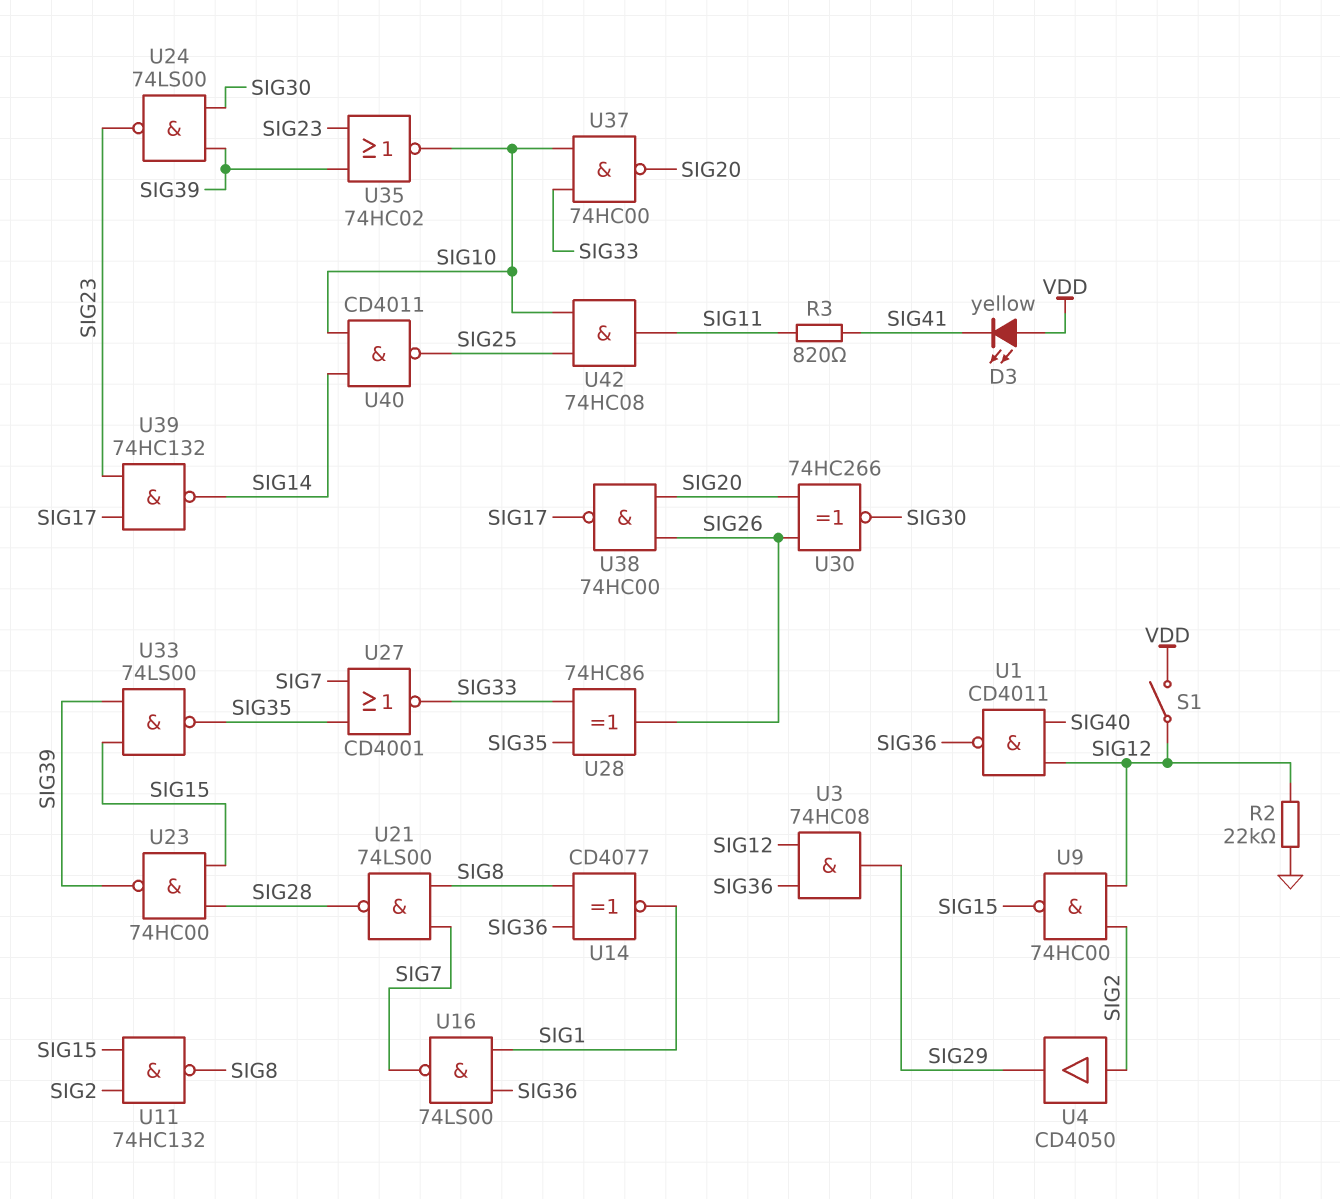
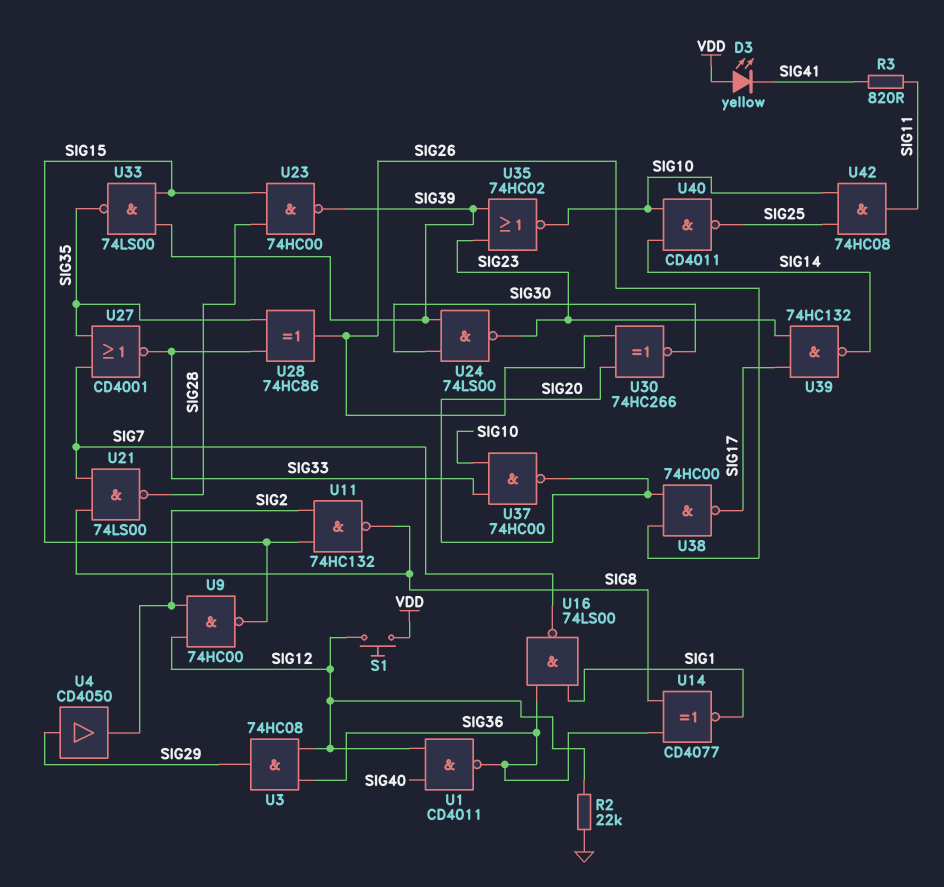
S1: switch (SIG12, VDD) -> button (SIG12, VDD)
U4: buffer CD4050 (in SIG2, out SIG29) -> buffer CD4050 (in SIG29, out SIG2)

